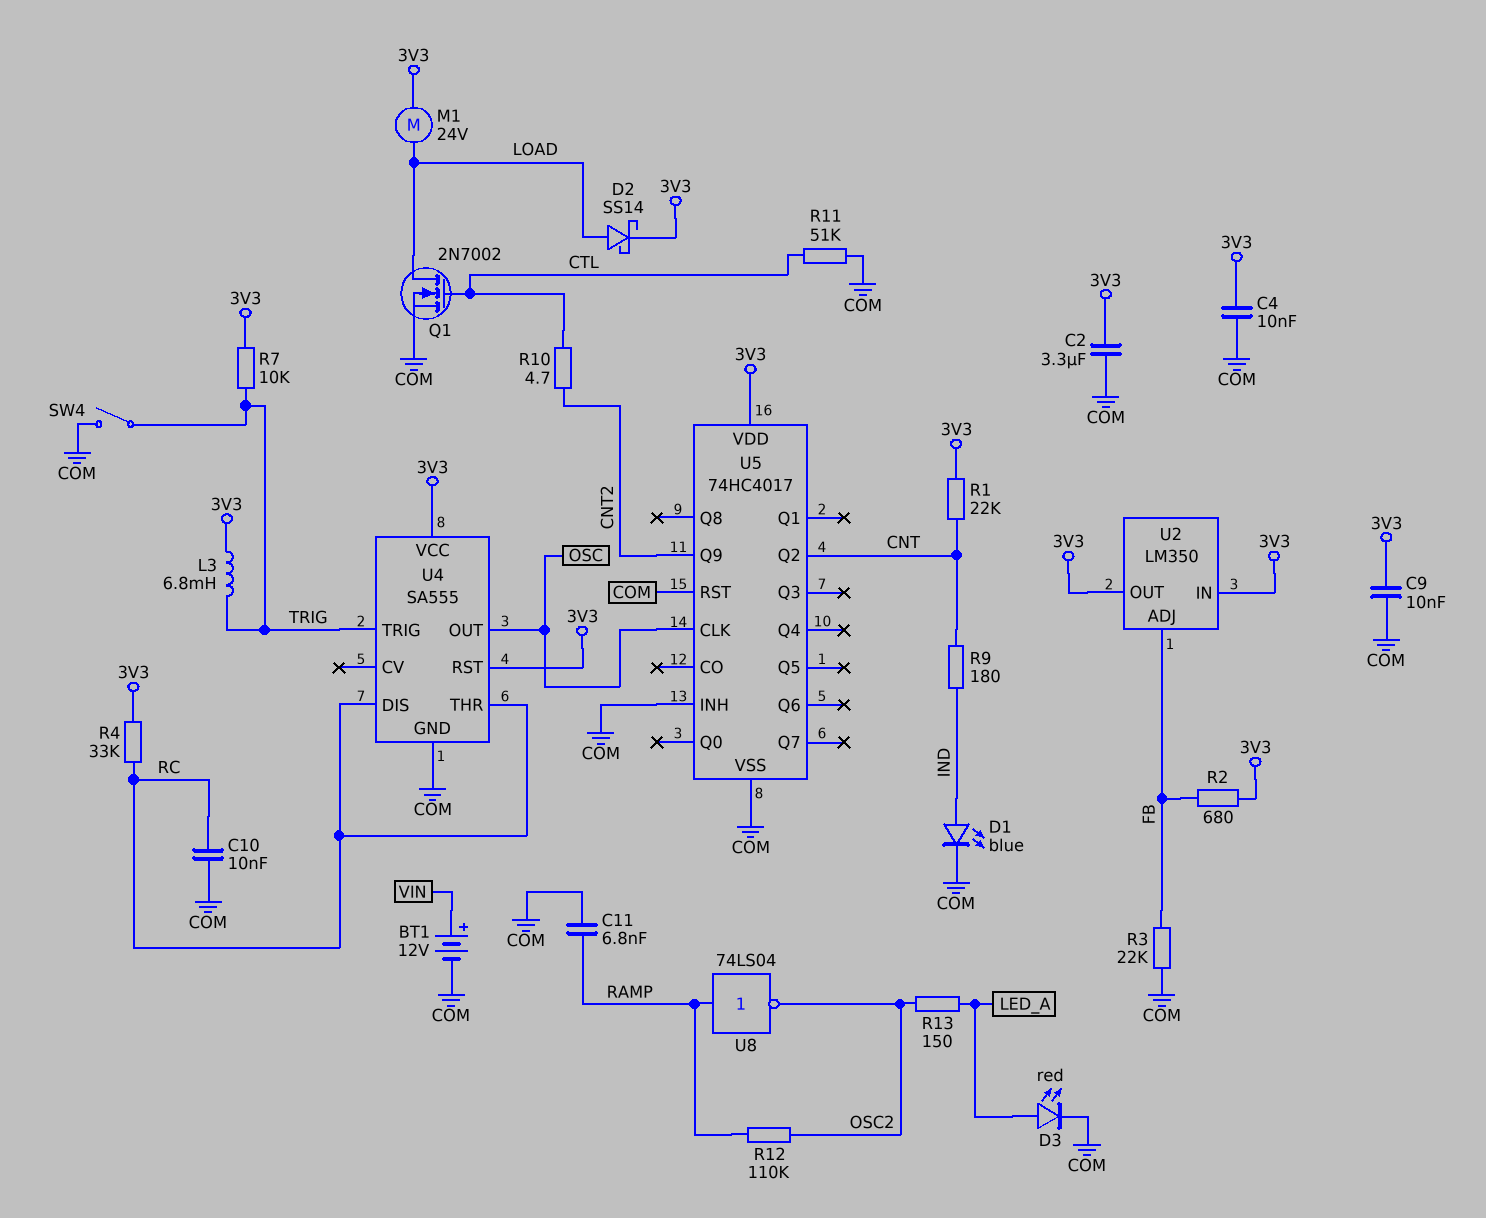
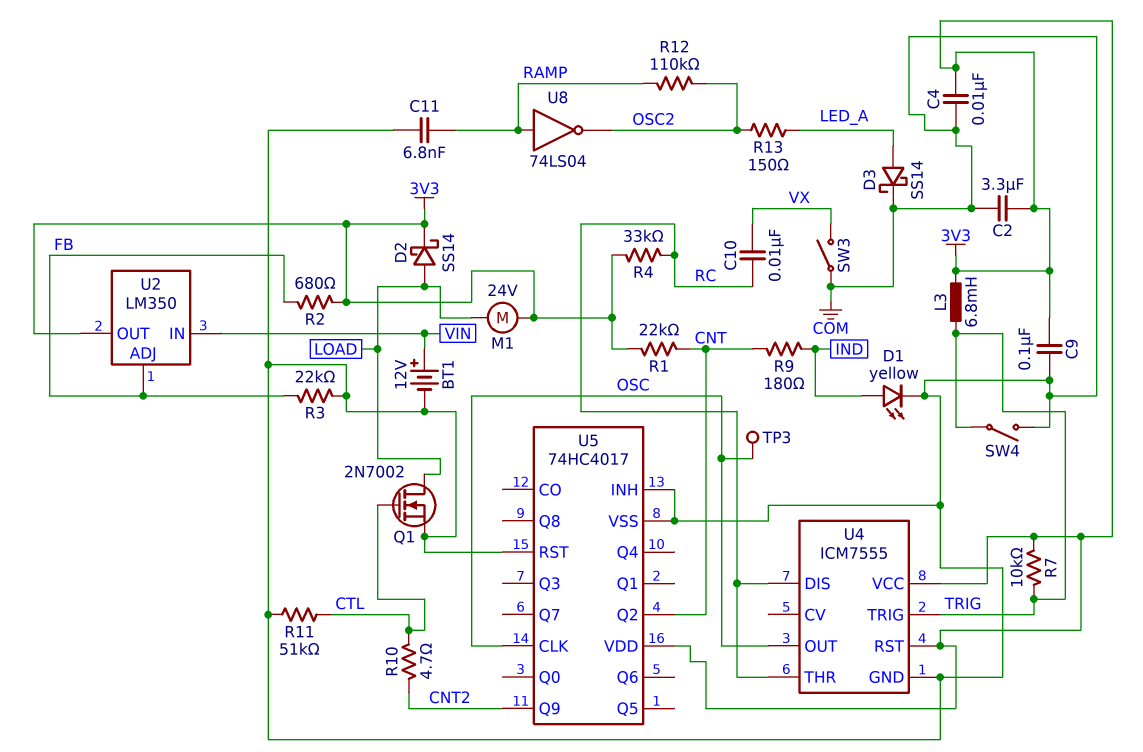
C9: 10nF (3V3, COM) -> 100nF (3V3, COM)
C10: 10nF (COM, RC) -> 10nF (RC, VX)
D1: LED blue (A IND, K COM) -> LED yellow (A IND, K COM)
D3: LED red (A LED_A, K COM) -> schottky SS14 (A LED_A, K COM)
SW3: none -> switch (COM, VX)
TP3: none -> test point (OSC)
U2 pin IN: 3V3 -> VIN
U4: SA555 -> ICM7555

